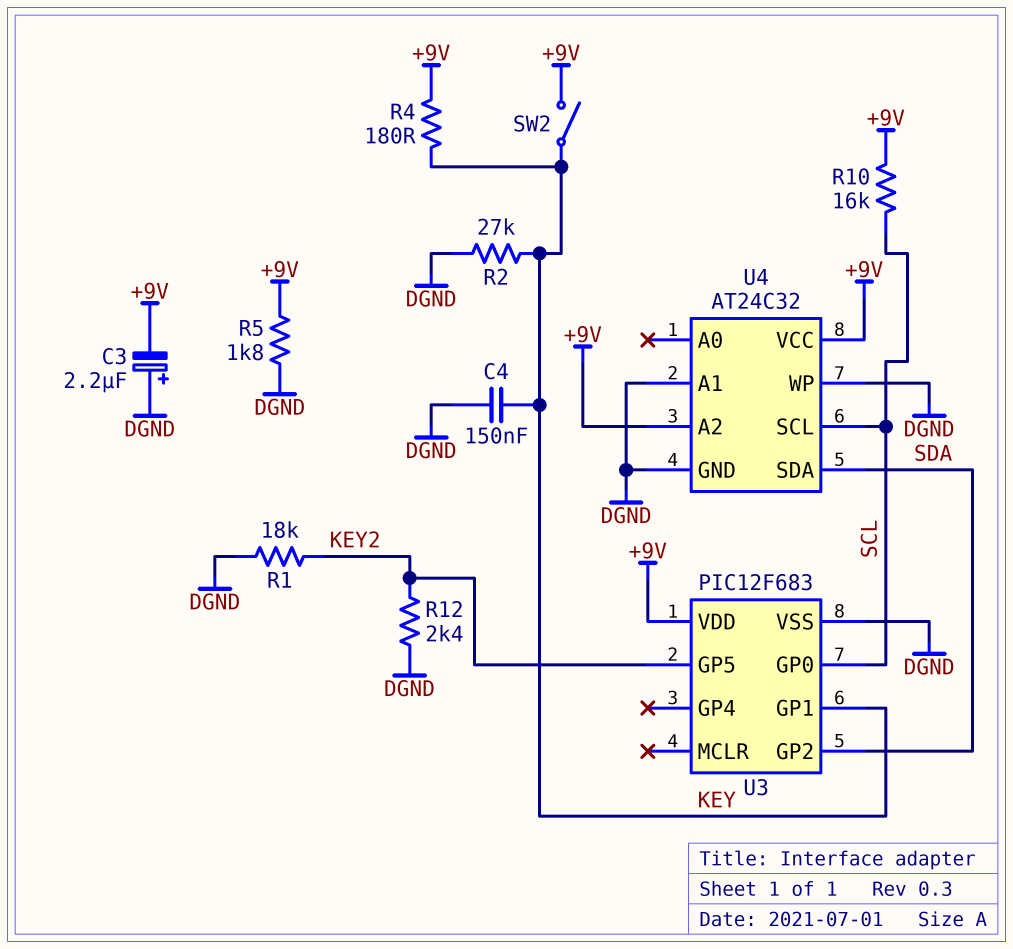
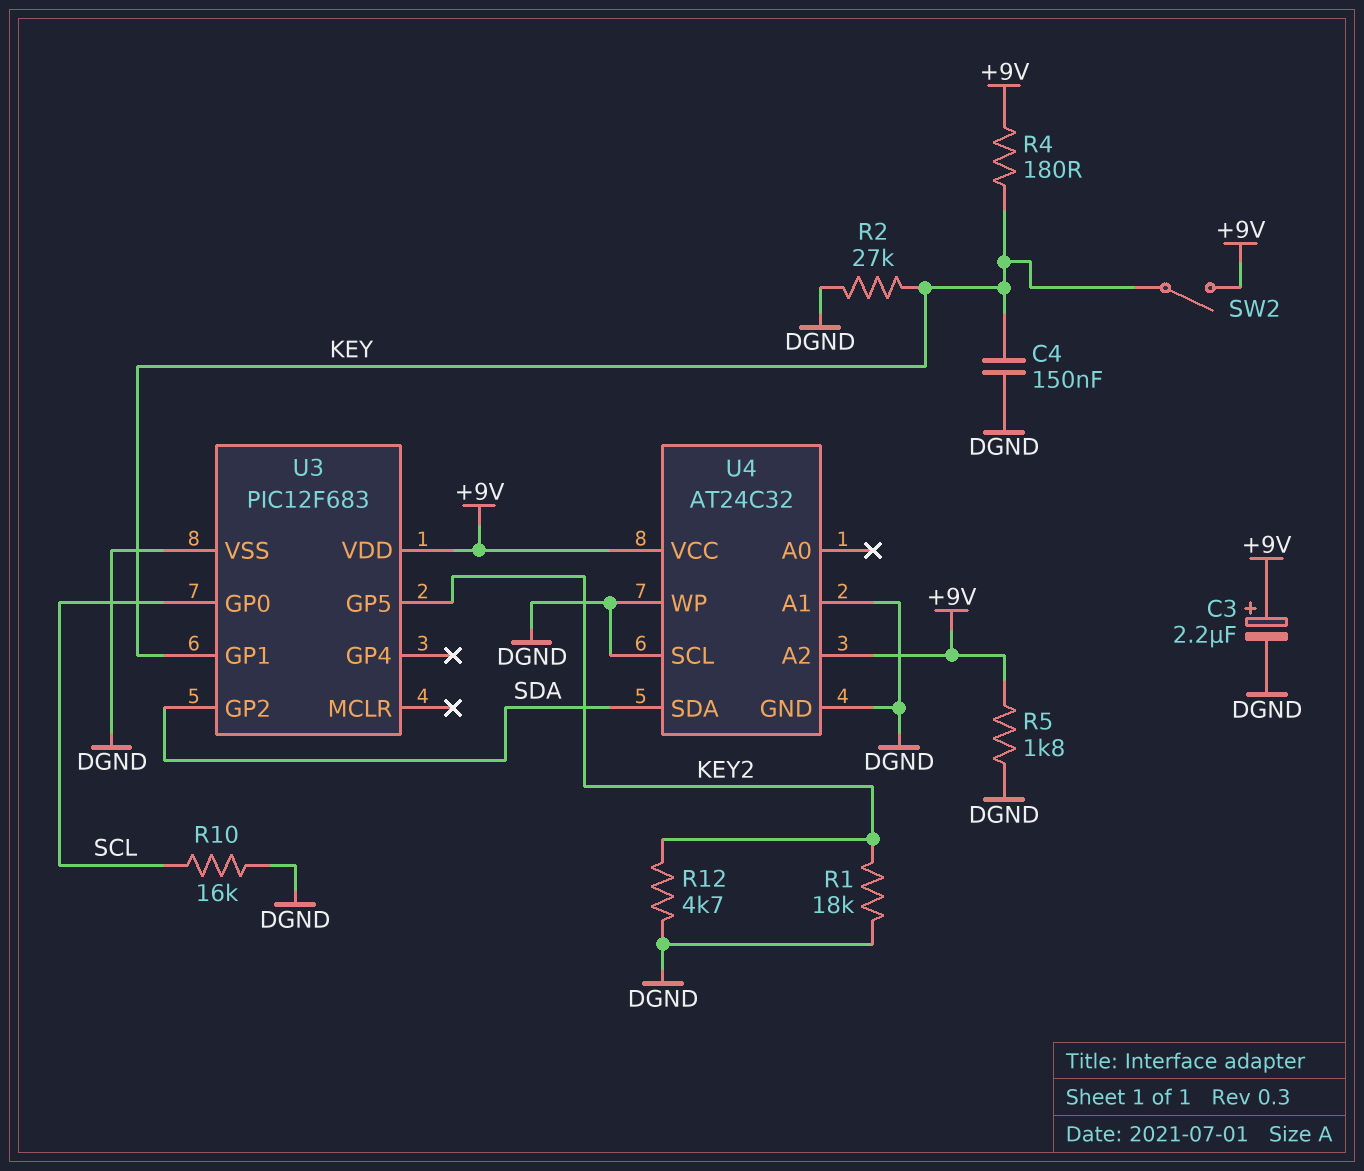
C3: 2.2uF (plus DGND, minus +9V) -> 2.2uF (plus +9V, minus DGND)
R10: 16k (+9V, SCL) -> 16k (DGND, SCL)
R12: 2.4k (DGND, KEY2) -> 4.7k (DGND, KEY2)
U4 pin SCL: SCL -> DGND

